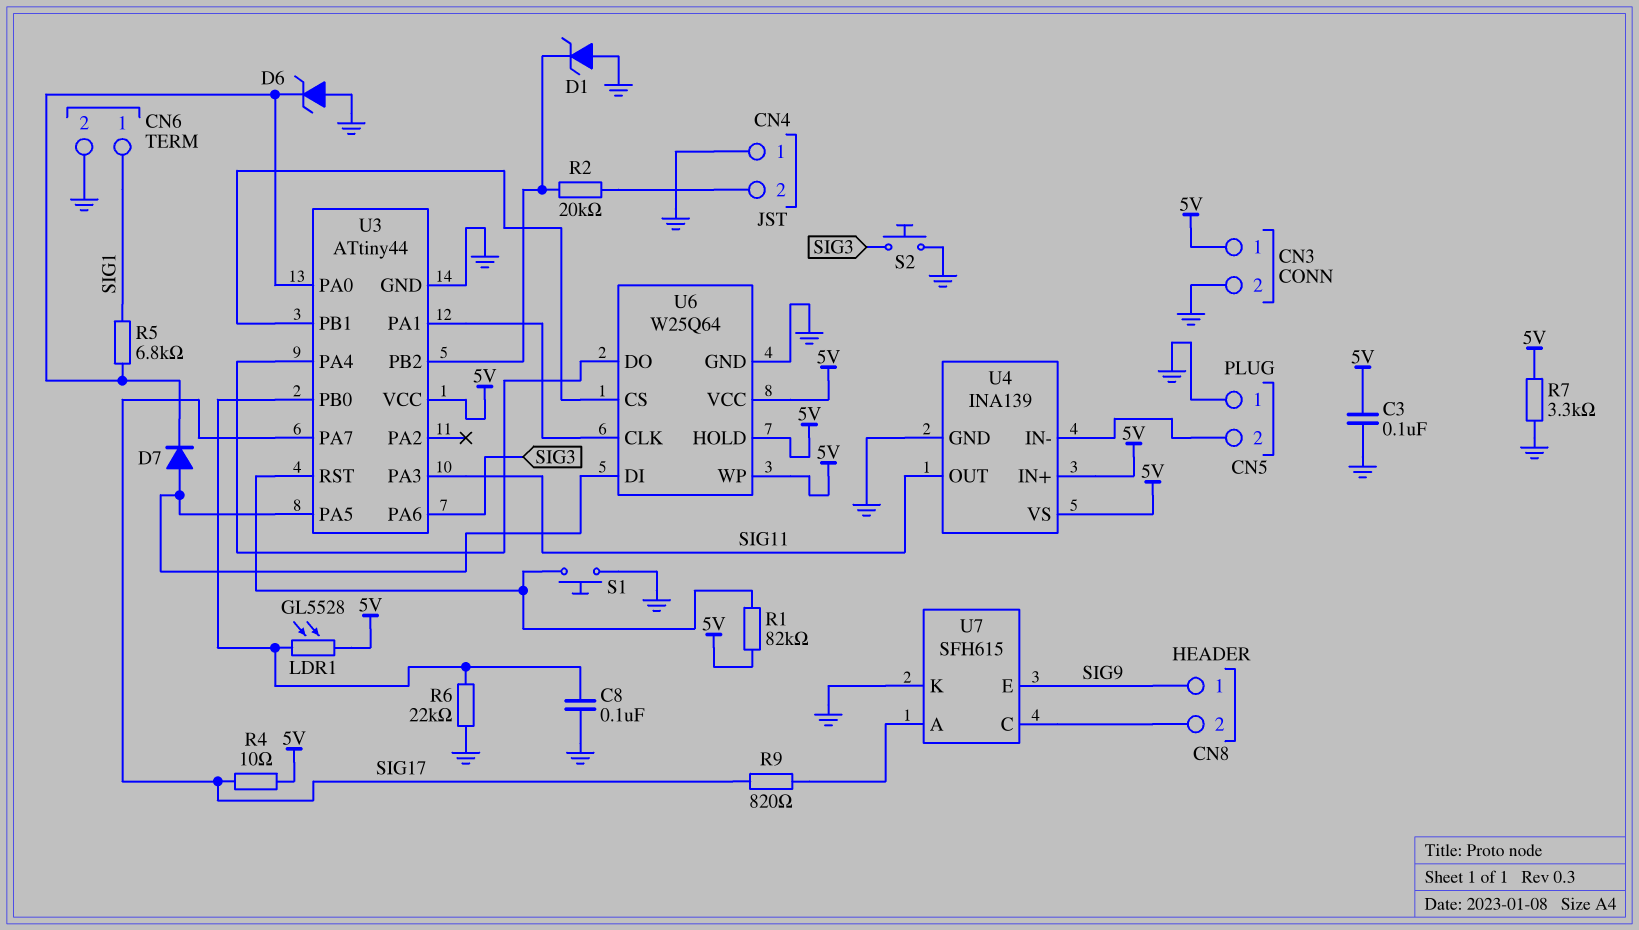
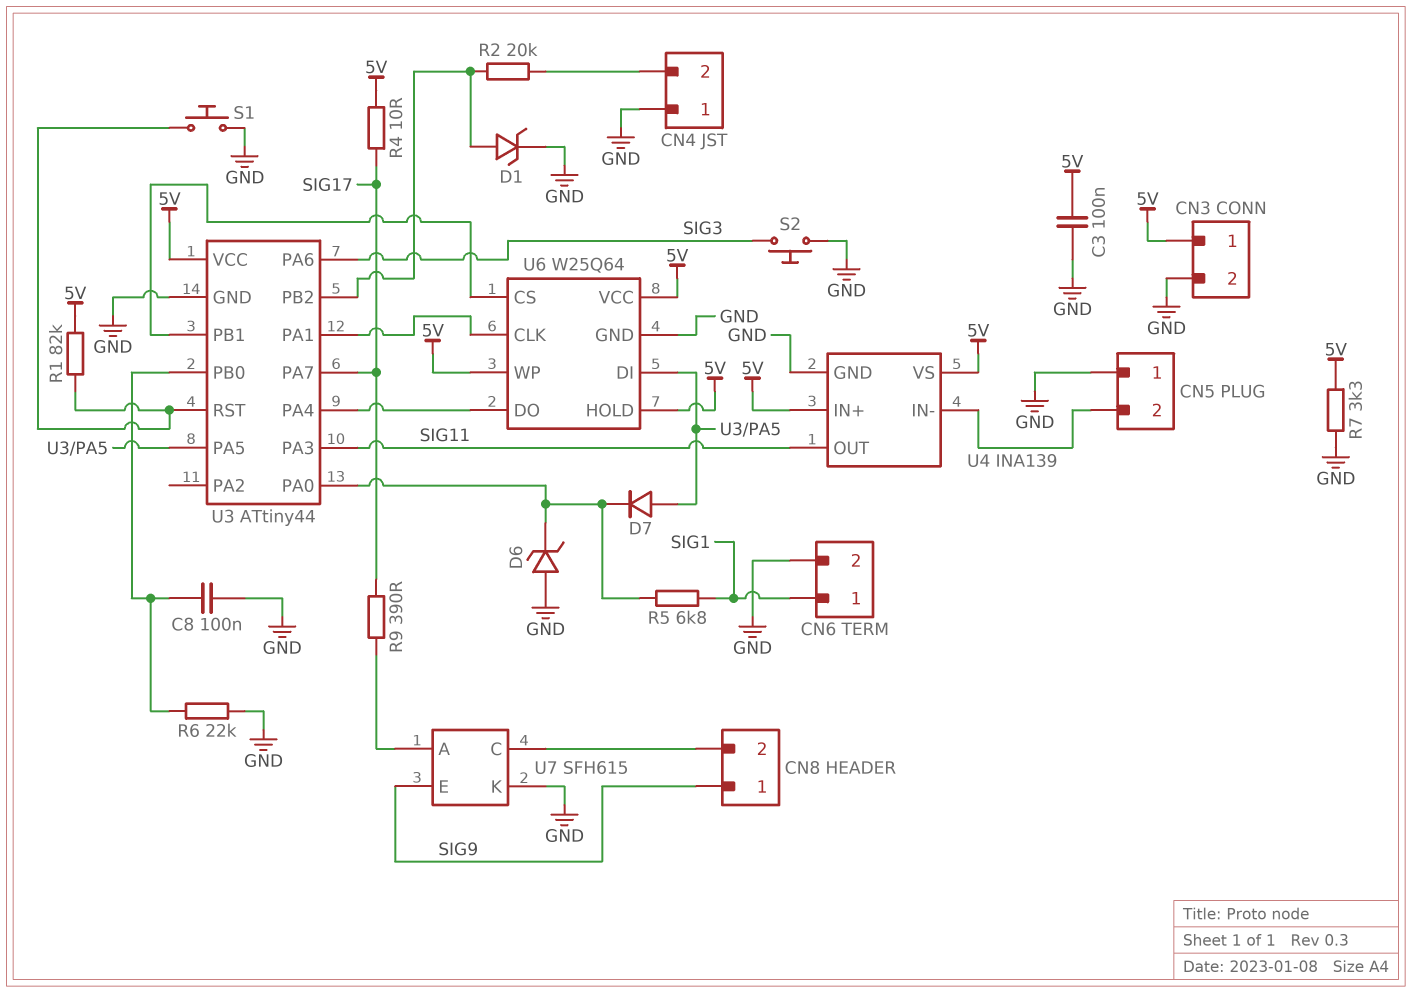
D1: zener (A GND, K U3/PB2) -> zener (A U3/PB2, K GND)
LDR1: GL5528 (5V, U3/PB0) -> none
R9: 820 (SIG17, U7/A) -> 390 (SIG17, U7/A)

